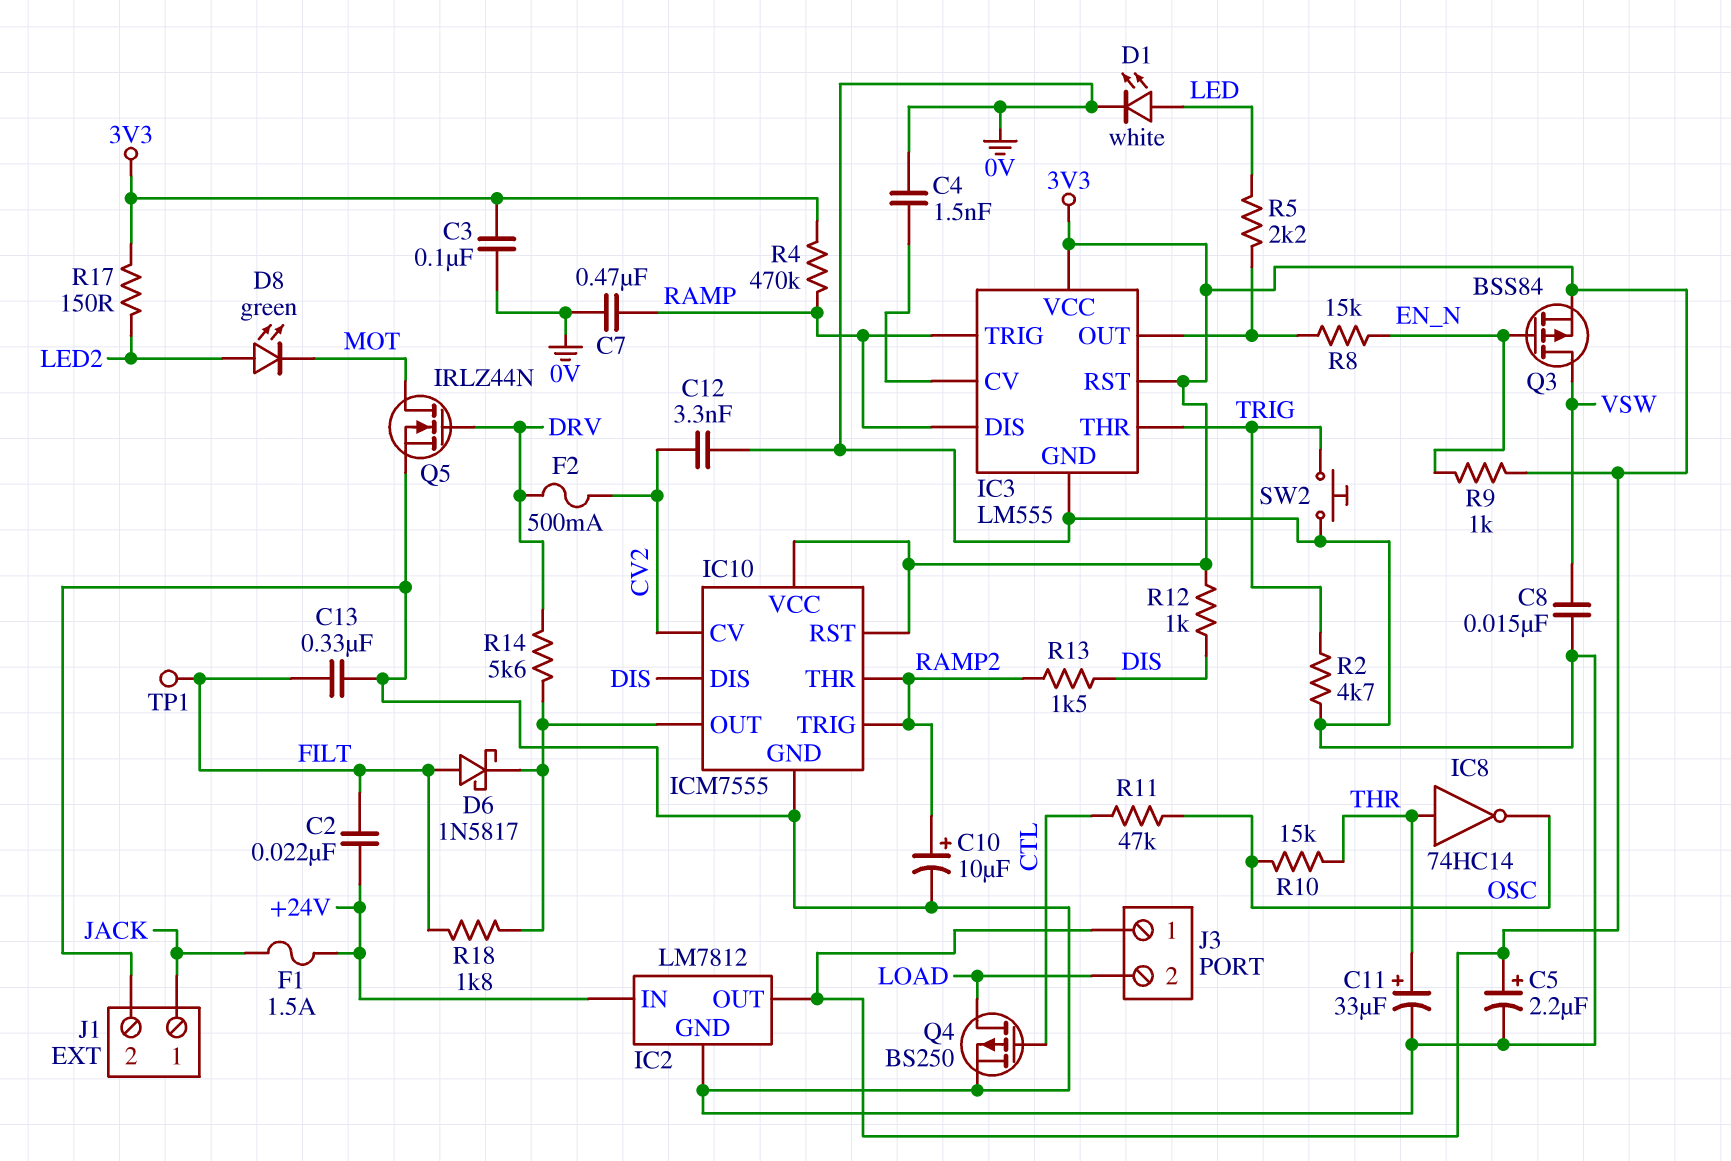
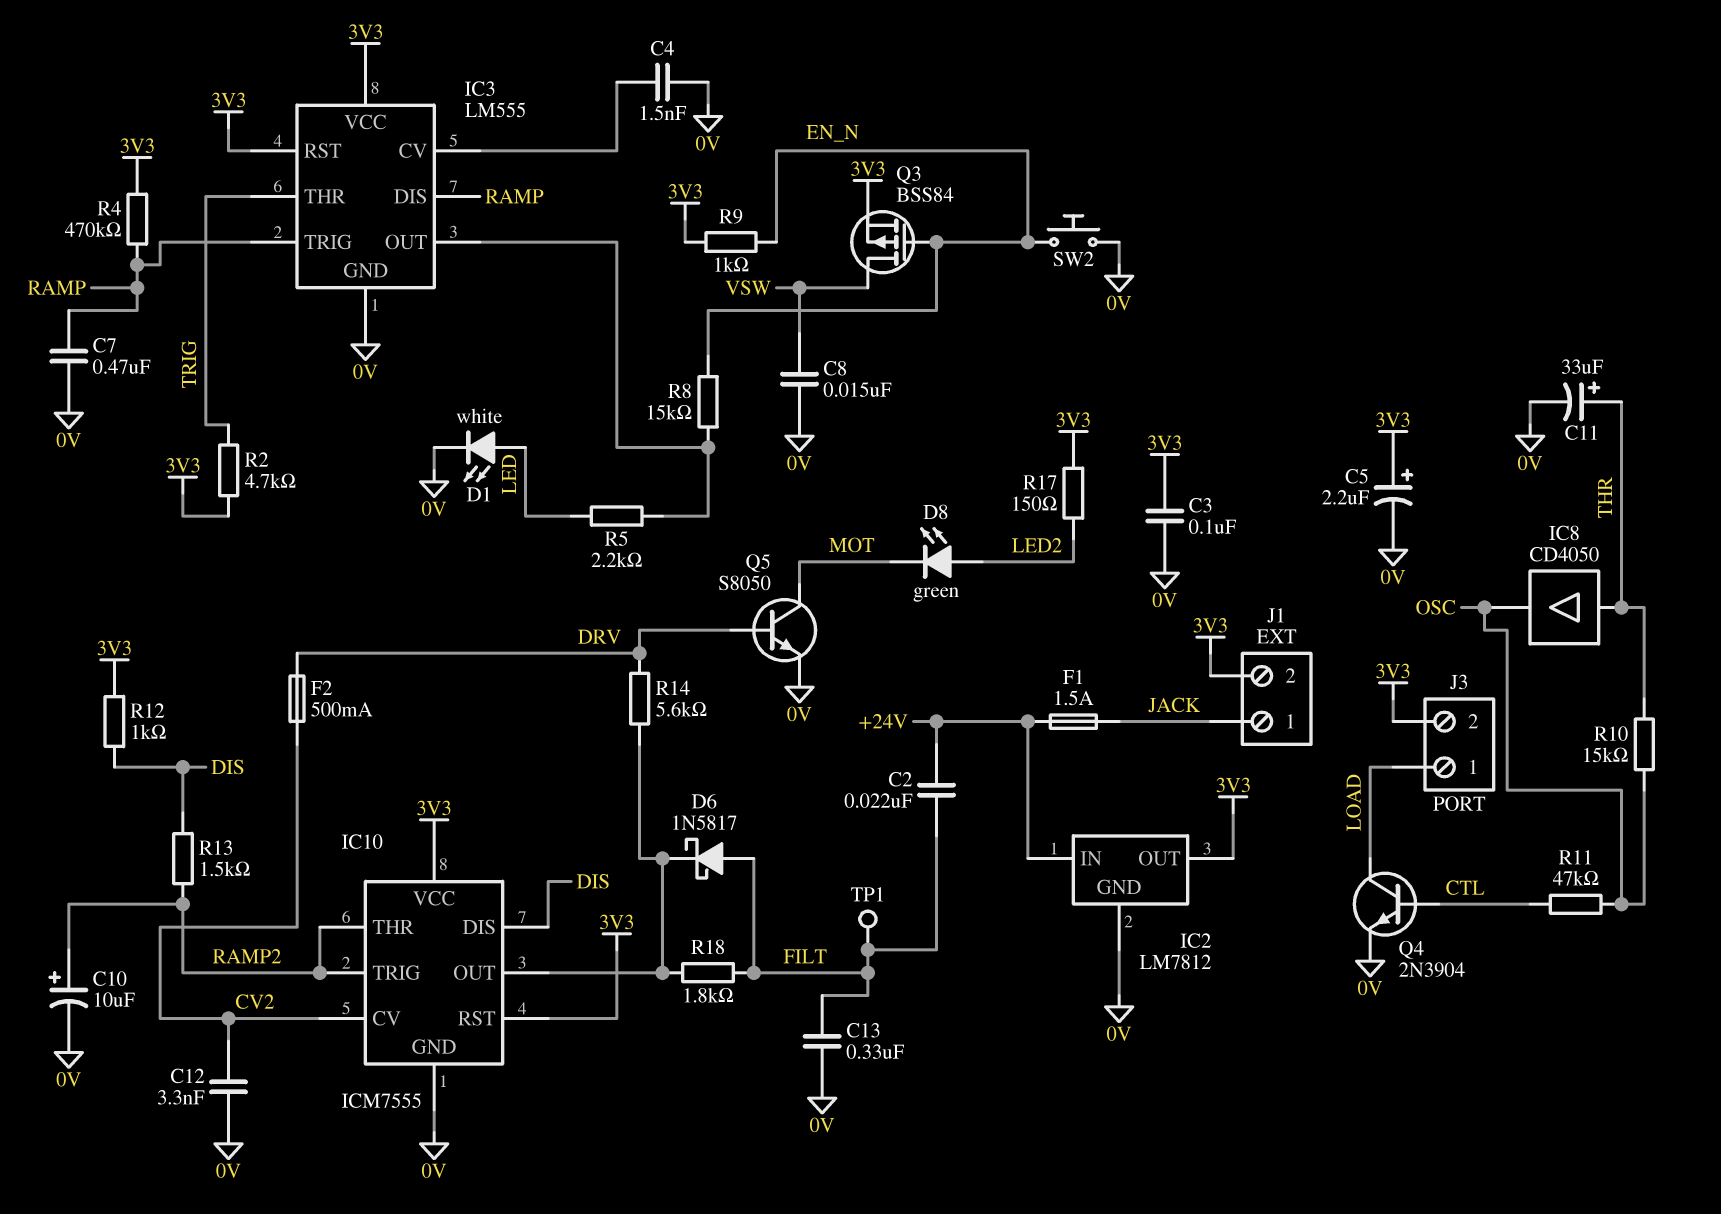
IC8: NOT 74HC14 (in THR, out OSC) -> buffer CD4050 (in THR, out OSC)
J1 pin 2: 0V -> 3V3
J3 pin 1: 3V3 -> LOAD
J3 pin 2: LOAD -> 3V3
Q4: PMOS BS250 (G CTL, D LOAD, S 0V) -> NPN 2N3904 (B CTL, C LOAD, E 0V)
Q5: NMOS IRLZ44N (G DRV, D MOT, S 0V) -> NPN S8050 (B DRV, C MOT, E 0V)
R2: 4.7k (0V, TRIG) -> 4.7k (3V3, TRIG)
SW2: button (0V, TRIG) -> button (0V, EN_N)

